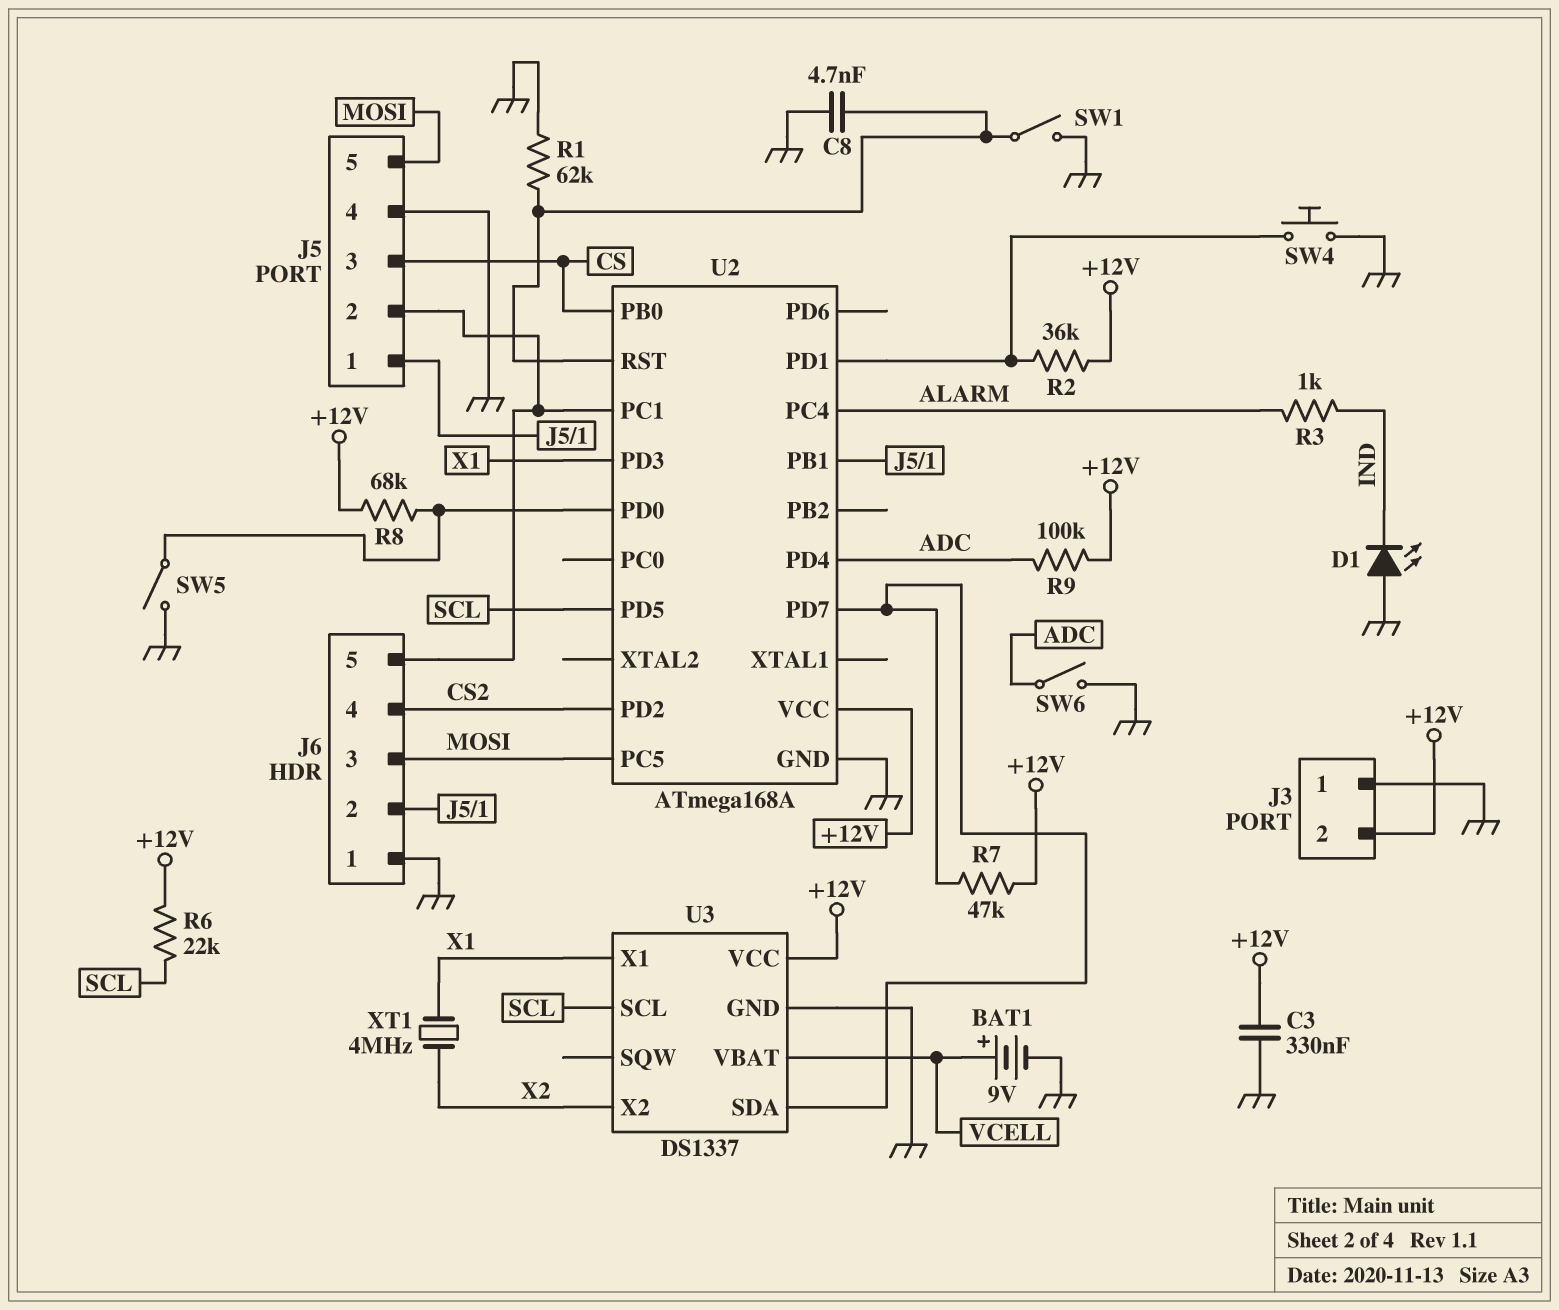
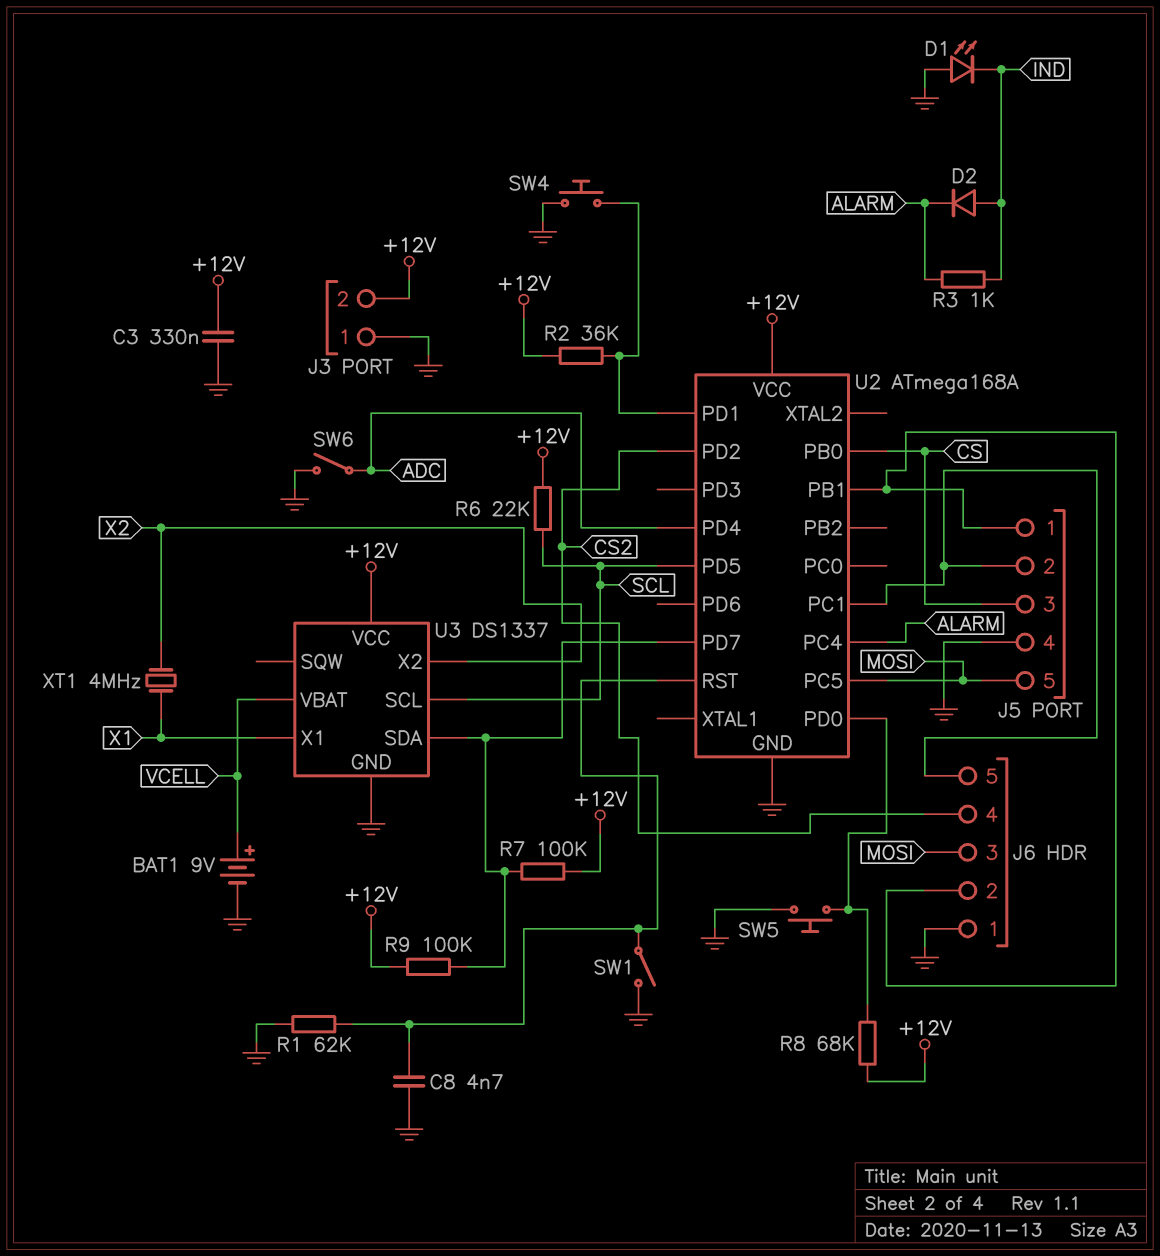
D2: none -> diode (A IND, K ALARM)
R7: 47k (+12V, U2/PD7) -> 100k (+12V, U2/PD7)
R9: 100k (+12V, ADC) -> 100k (+12V, U2/PD7)
SW5: switch (GND, U2/PD0) -> button (GND, U2/PD0)
U2 pin PD3: X1 -> none

